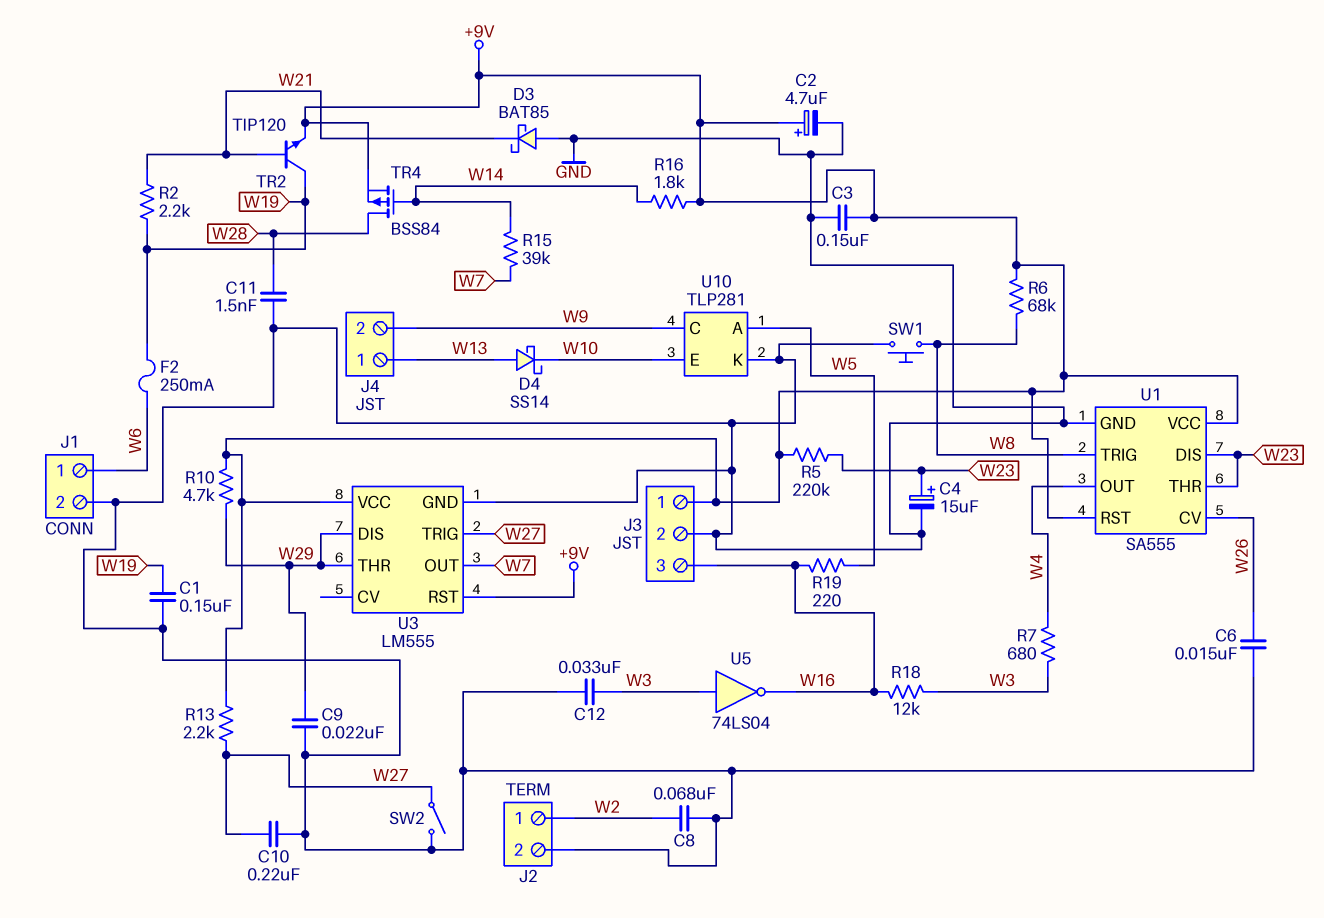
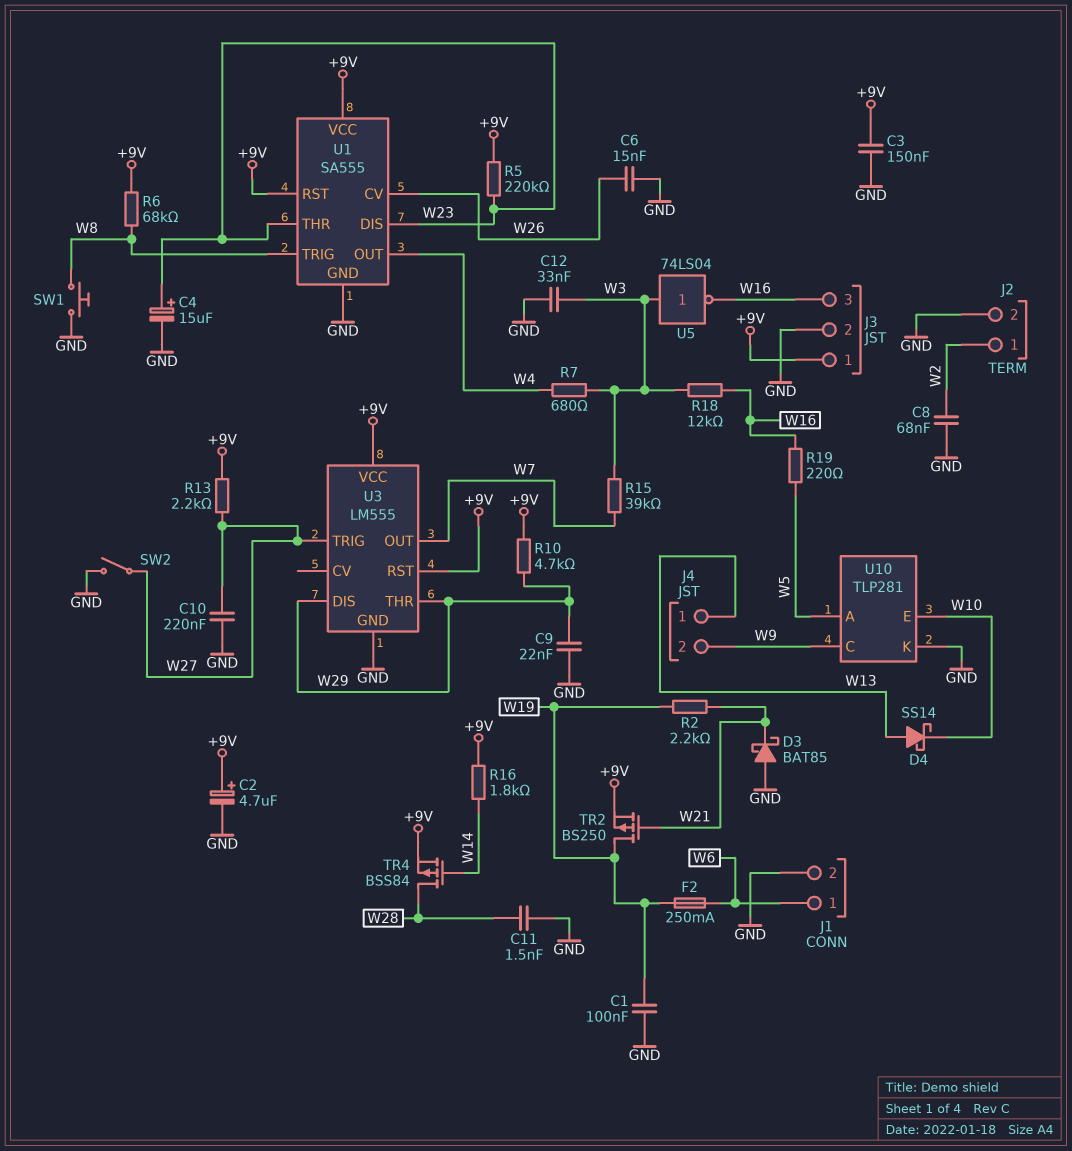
C1: 150nF (GND, W19) -> 100nF (GND, W19)
R15: 39k (W7, W14) -> 39k (W3, W7)
TR2: NPN TIP120 (B W21, C W19, E +9V) -> PMOS BS250 (G W21, D W19, S +9V)

